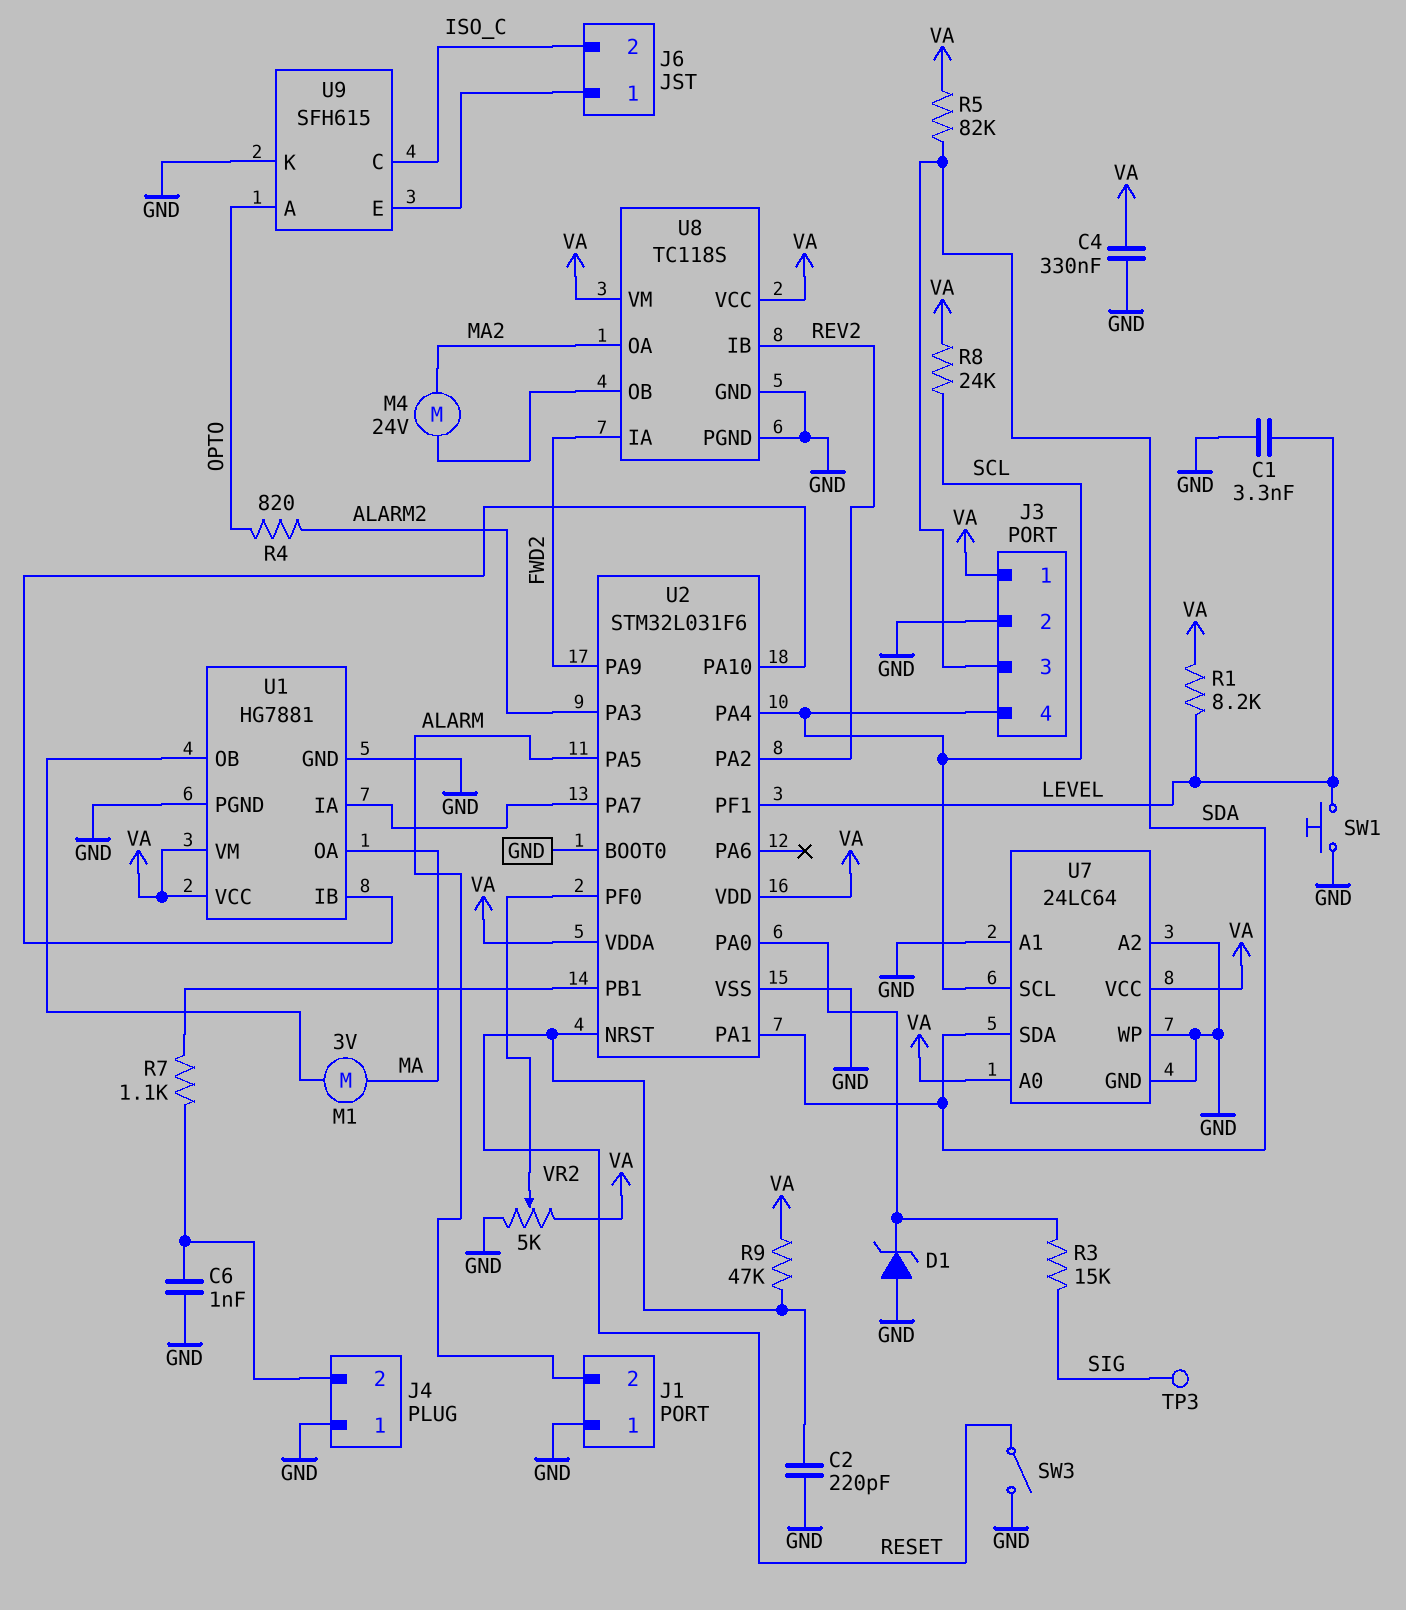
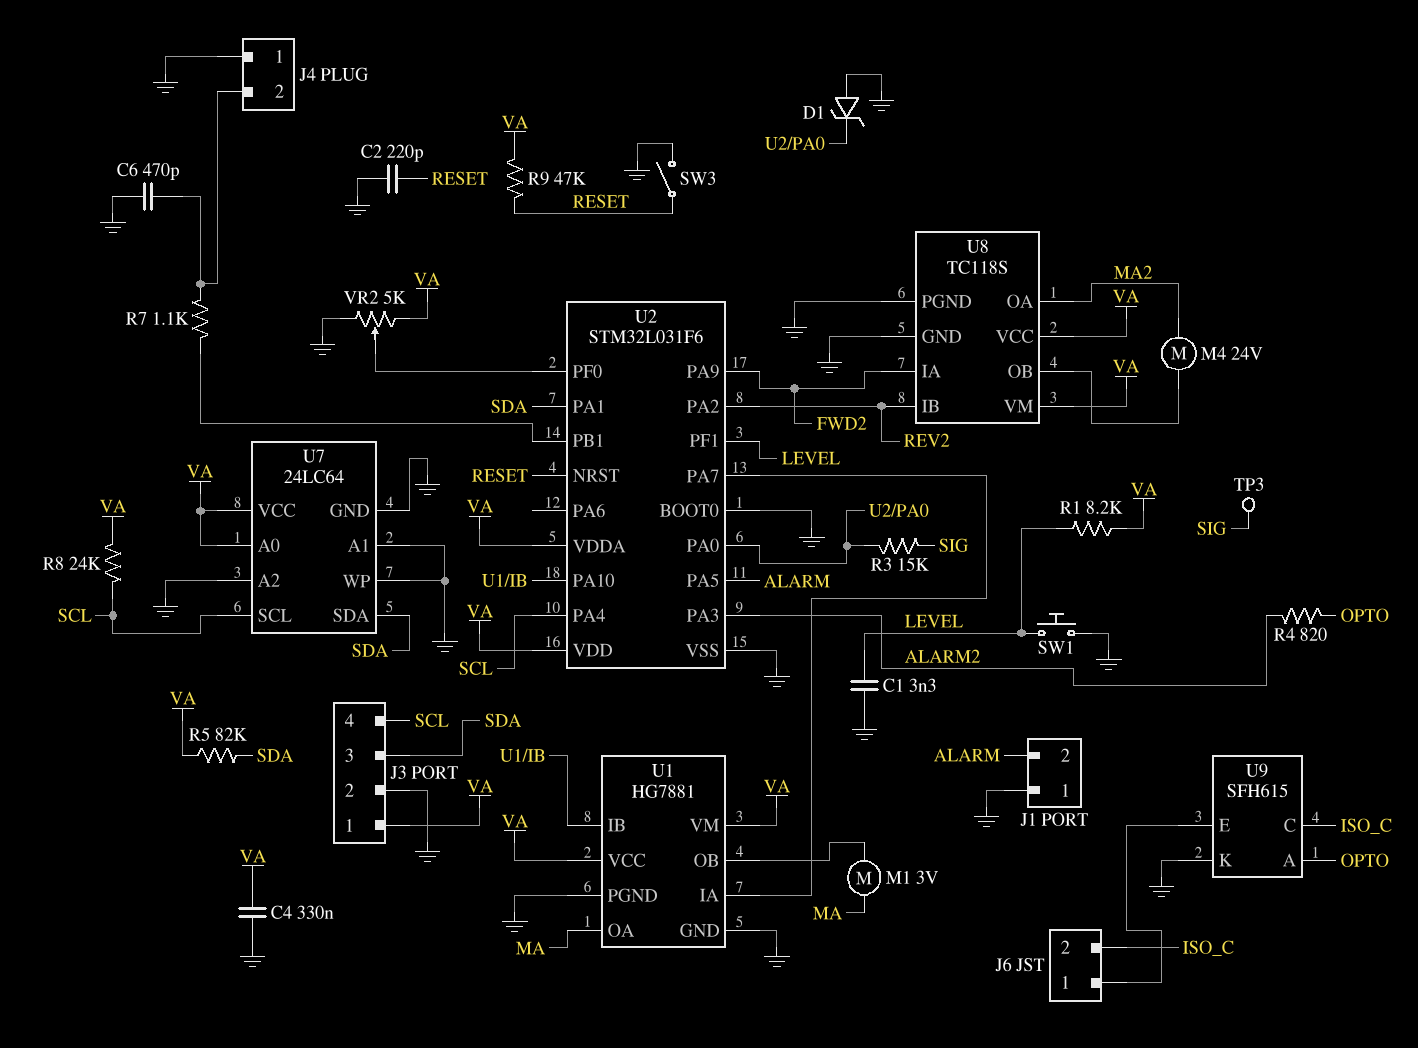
C6: 1nF (GND, J4/2) -> 470pF (GND, J4/2)

